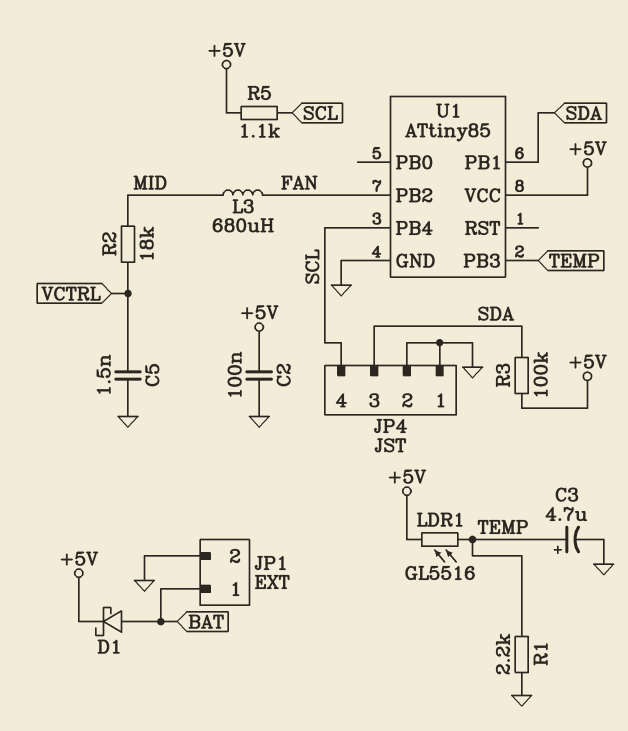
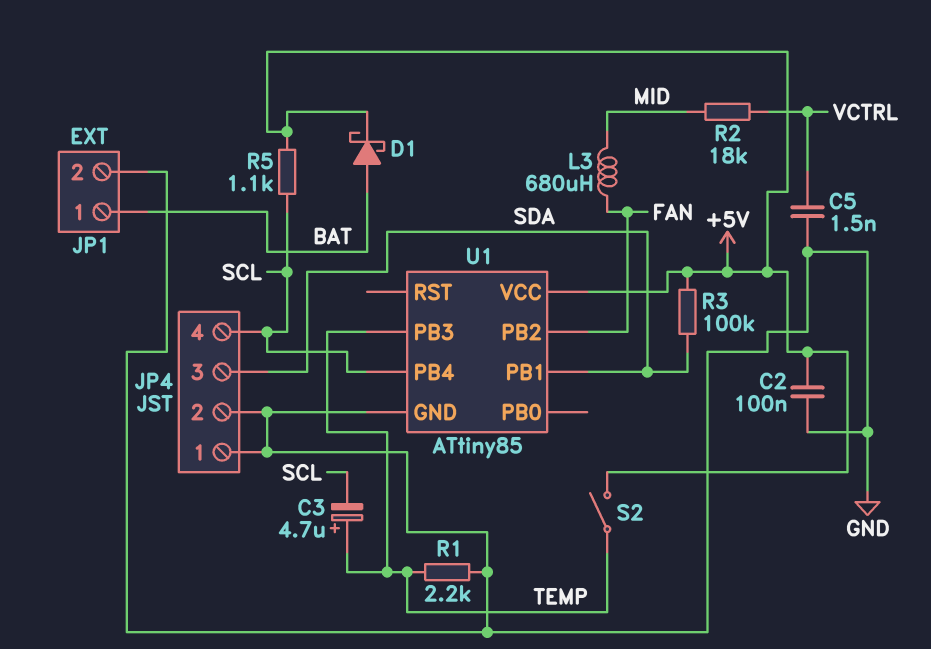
C3: 4.7uF (plus TEMP, minus GND) -> 4.7uF (plus TEMP, minus SCL)
LDR1: GL5516 (+5V, TEMP) -> none
S2: none -> switch (+5V, TEMP)

